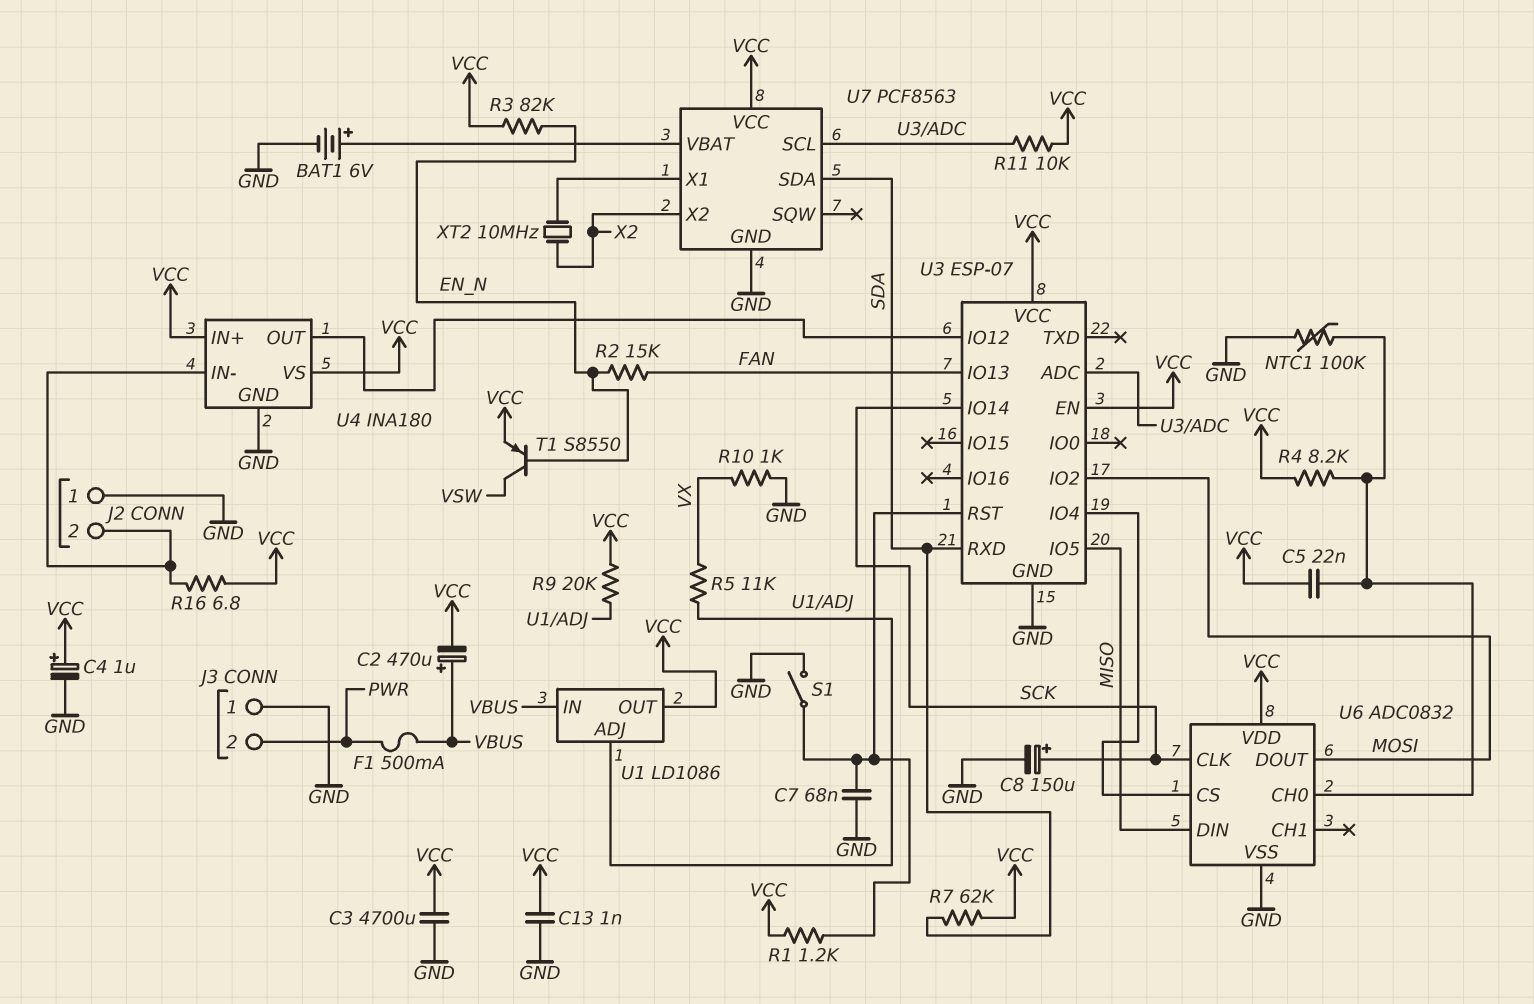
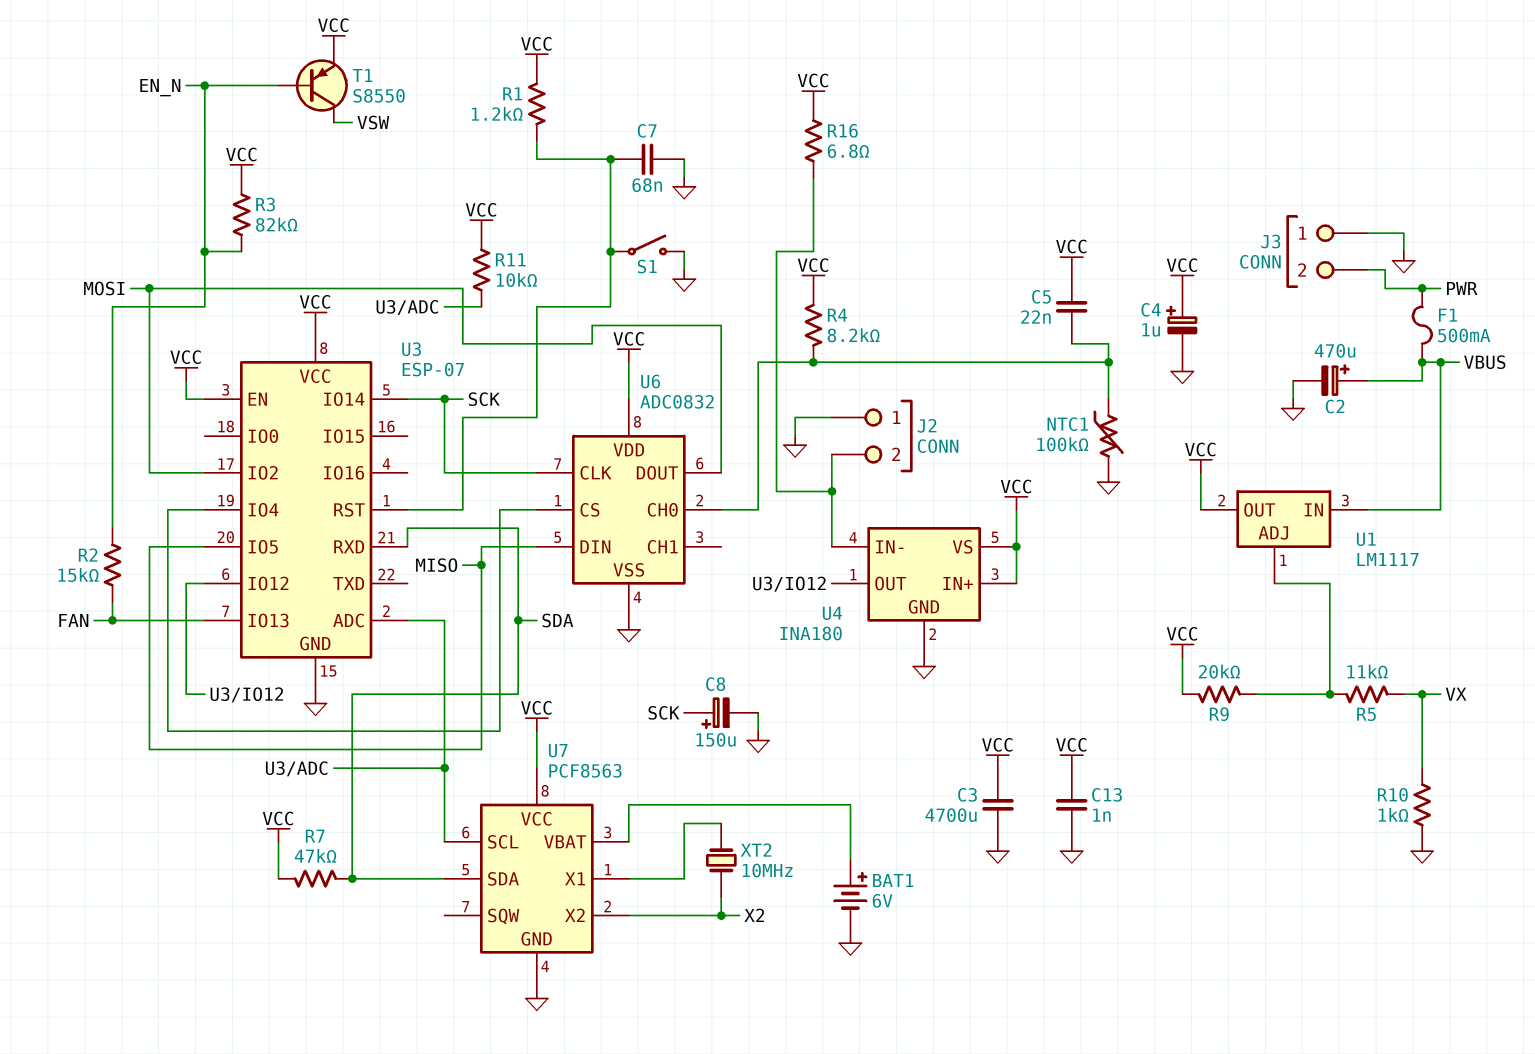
C2: 470uF (plus VBUS, minus VCC) -> 470uF (plus VBUS, minus GND)
R7: 62k (SDA, VCC) -> 47k (SDA, VCC)
U1: LD1086 -> LM1117

